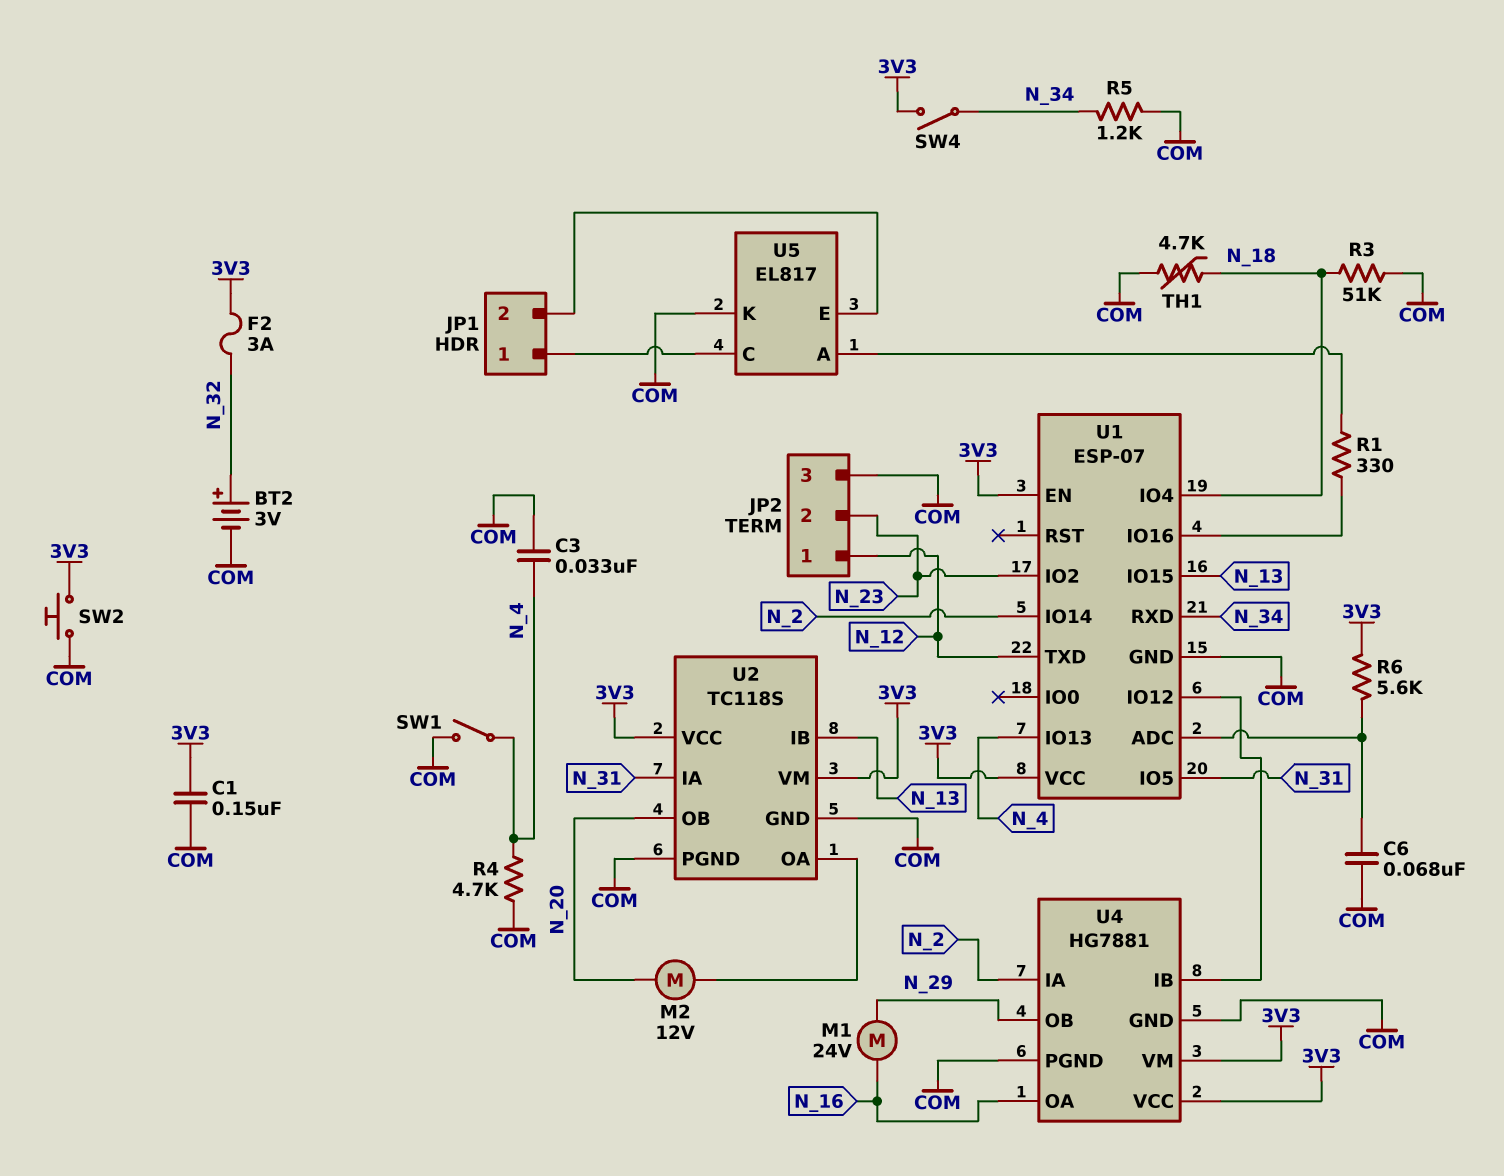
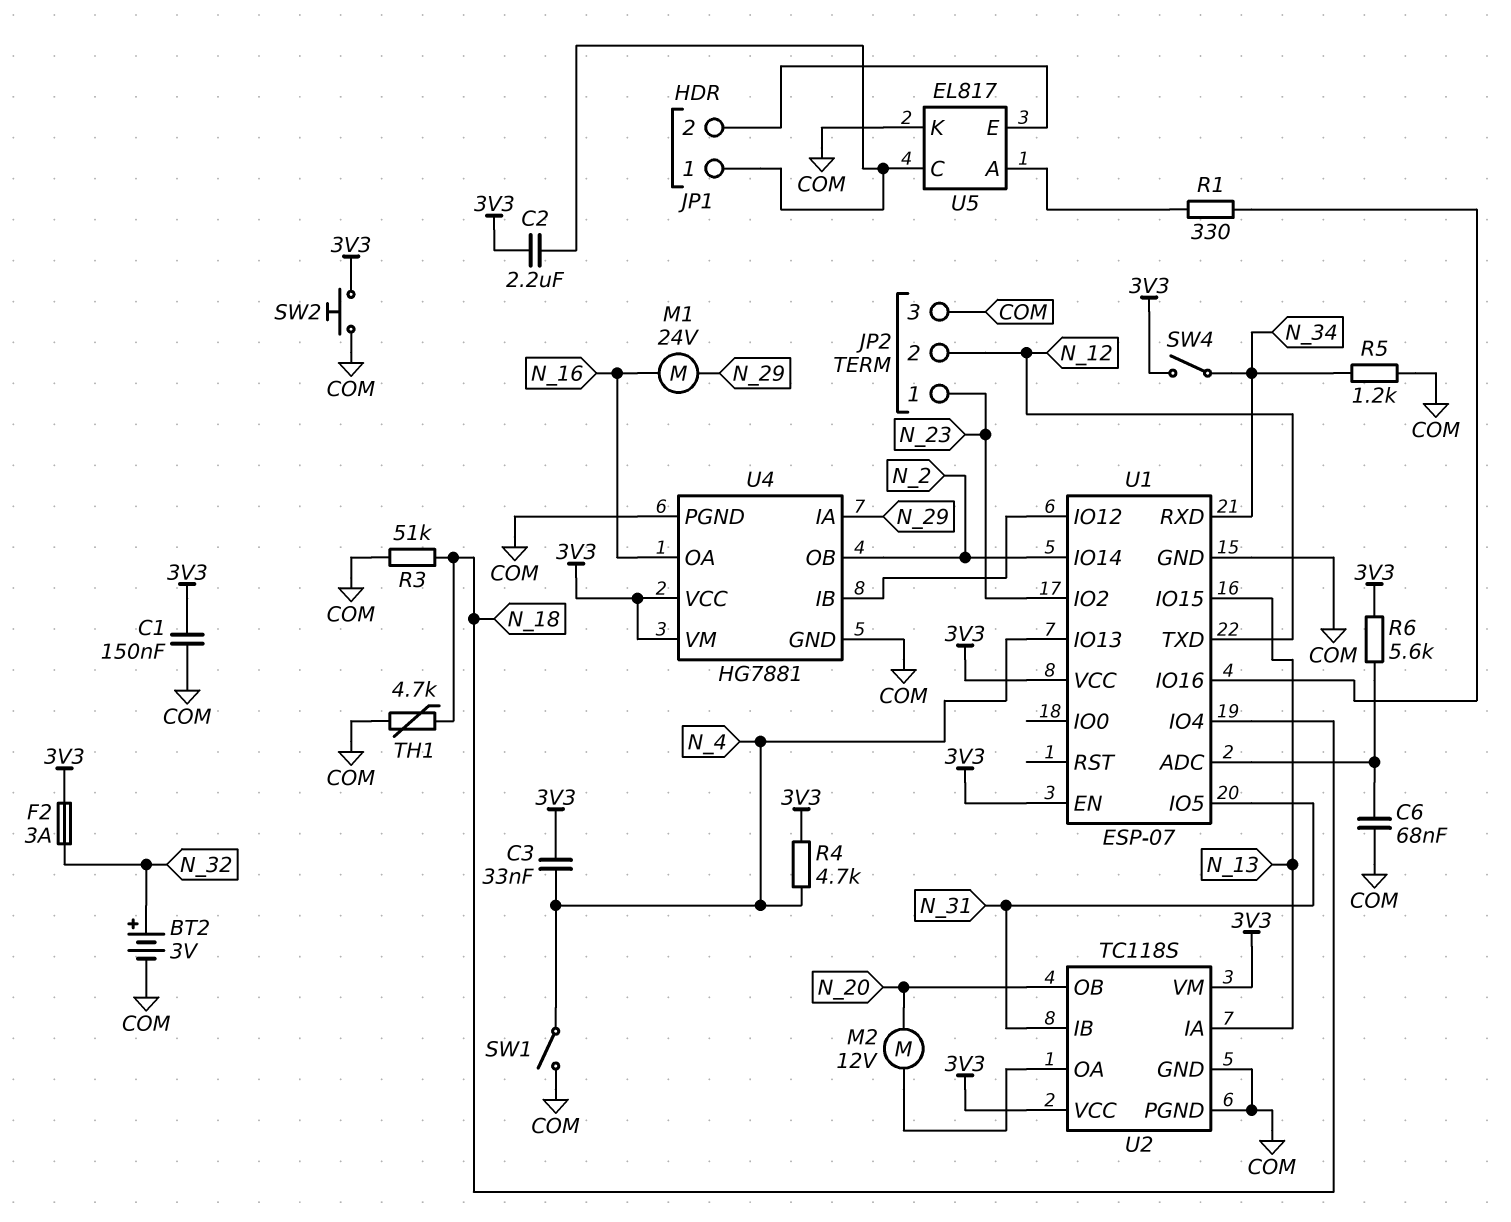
C2: none -> 2.2uF (3V3, JP1/1)
C3: 33nF (COM, N_4) -> 33nF (3V3, N_4)
JP2 pin 1: N_12 -> N_23
JP2 pin 2: N_23 -> N_12
R4: 4.7k (COM, N_4) -> 4.7k (3V3, N_4)
U2 pin IA: N_31 -> N_13
U2 pin IB: N_13 -> N_31
U4 pin IA: N_2 -> N_29
U4 pin OB: N_29 -> N_2

